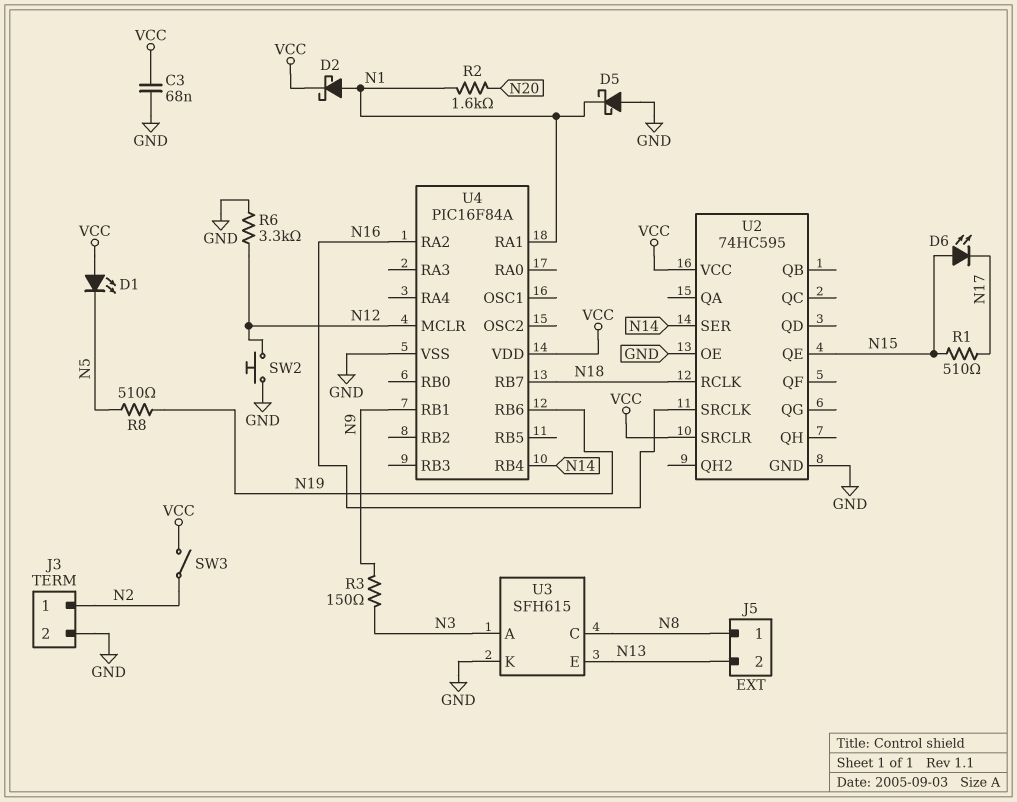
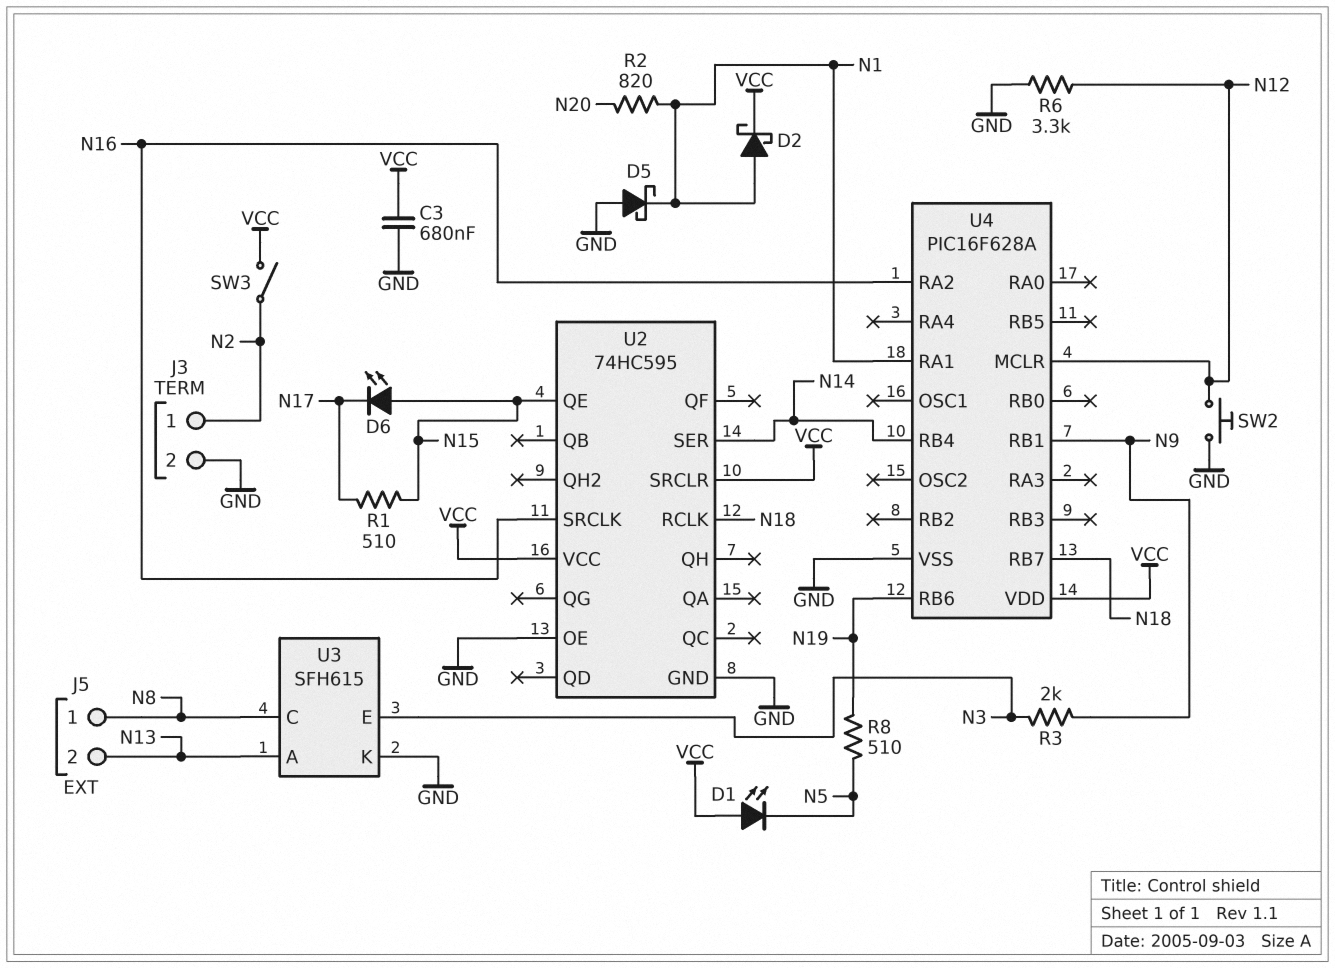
C3: 68nF (GND, VCC) -> 680nF (GND, VCC)
R2: 1.6k (N1, N20) -> 820 (N1, N20)
R3: 150 (N3, N9) -> 2k (N3, N9)
U3 pin A: N3 -> N13
U3 pin E: N13 -> N3
U4: PIC16F84A -> PIC16F628A

